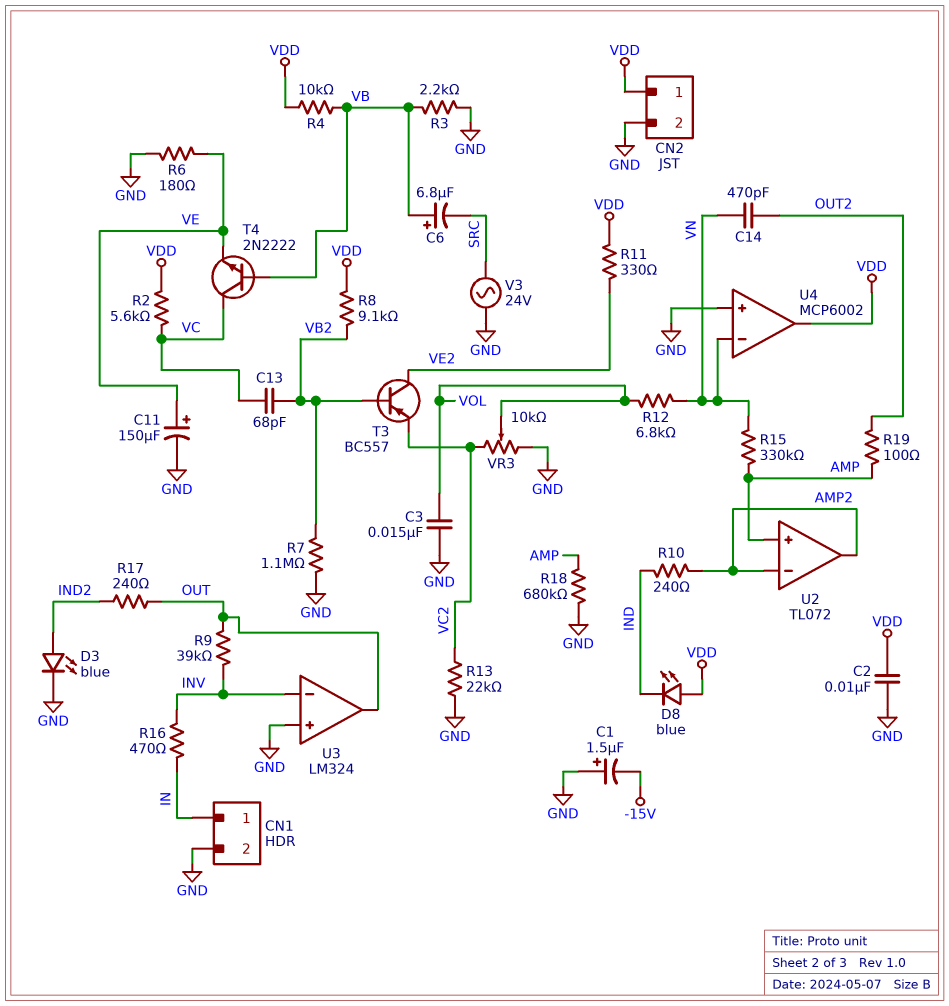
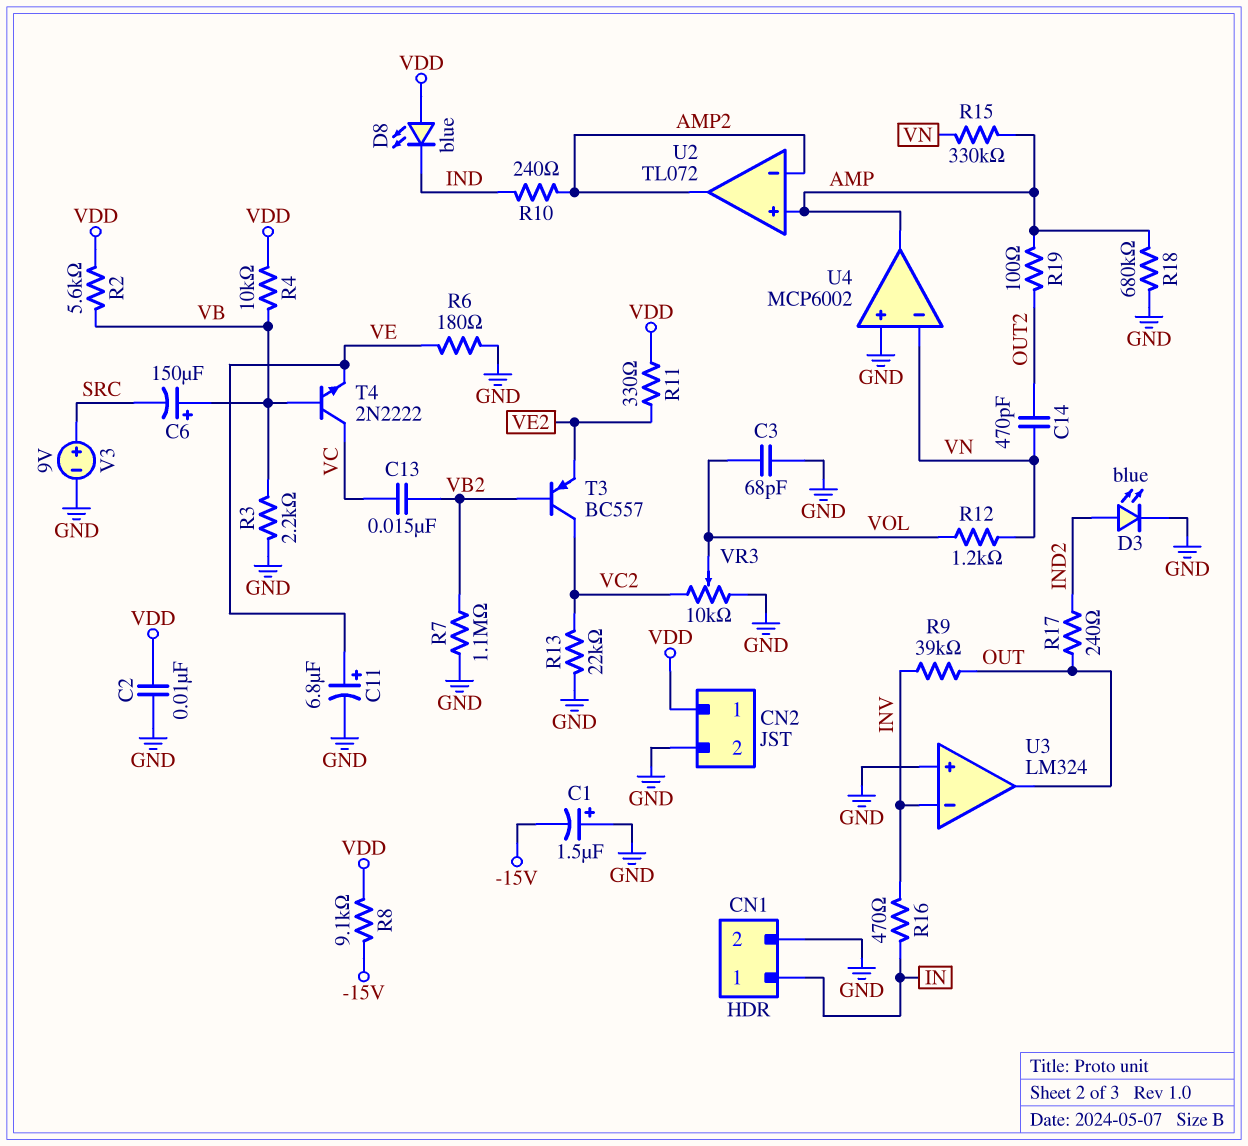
C3: 15nF (GND, VOL) -> 68pF (GND, VOL)
C6: 6.8uF (plus VB, minus SRC) -> 150uF (plus VB, minus SRC)
C11: 150uF (plus VE, minus GND) -> 6.8uF (plus VE, minus GND)
C13: 68pF (VB2, VC) -> 15nF (VB2, VC)
R2: 5.6k (VC, VDD) -> 5.6k (VB, VDD)
R8: 9.1k (VB2, VDD) -> 9.1k (-15V, VDD)
R12: 6.8k (VN, VOL) -> 1.2k (VN, VOL)
T3: PNP BC557 (B VB2, C VE2, E VC2) -> PNP BC557 (B VB2, C VC2, E VE2)
U4 pin out: VDD -> AMP
V3: AC 24V (GND, SRC) -> 9V (plus SRC, minus GND)

